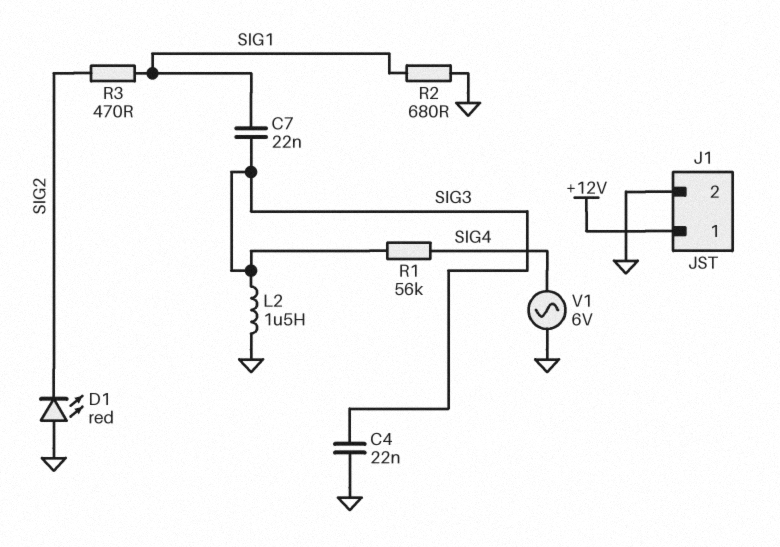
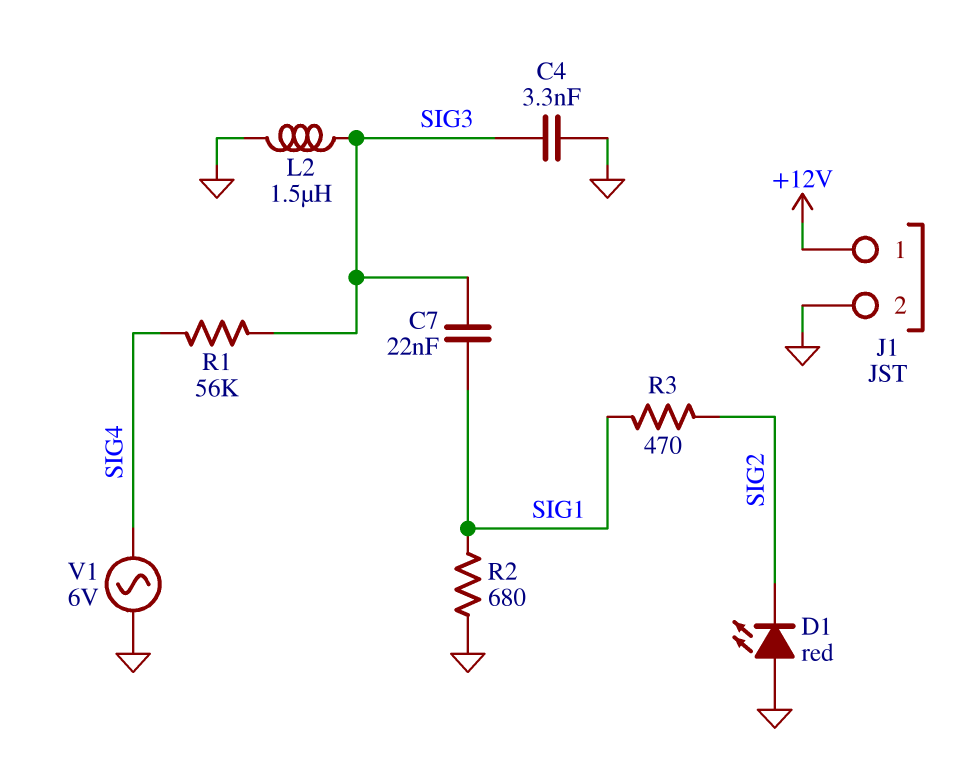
C4: 22nF (GND, SIG3) -> 3.3nF (GND, SIG3)

